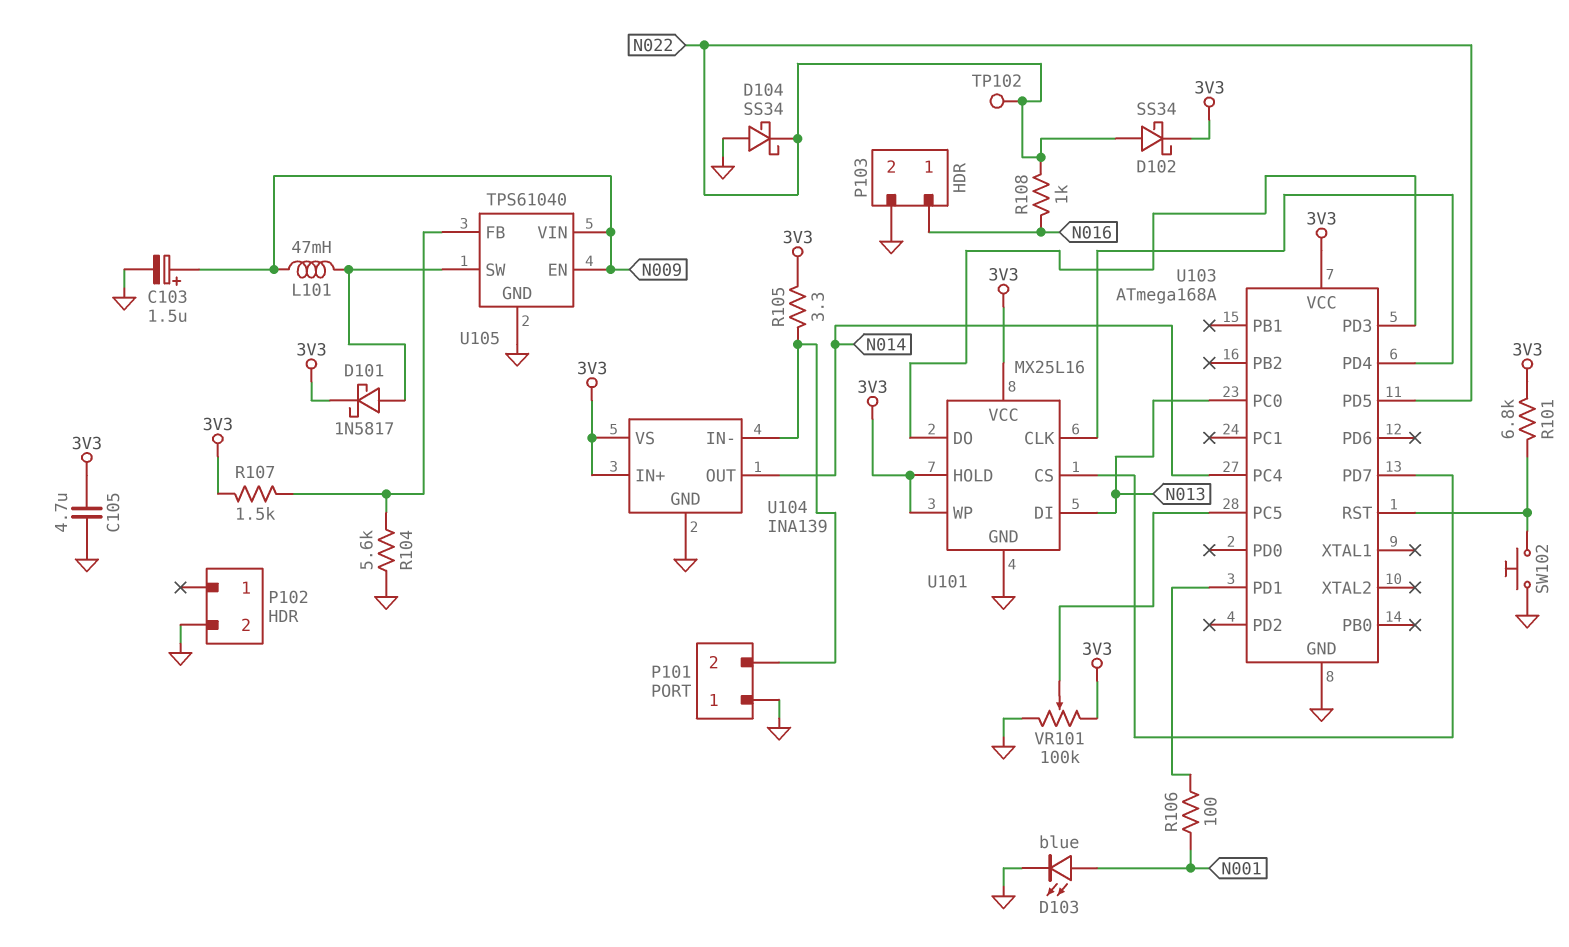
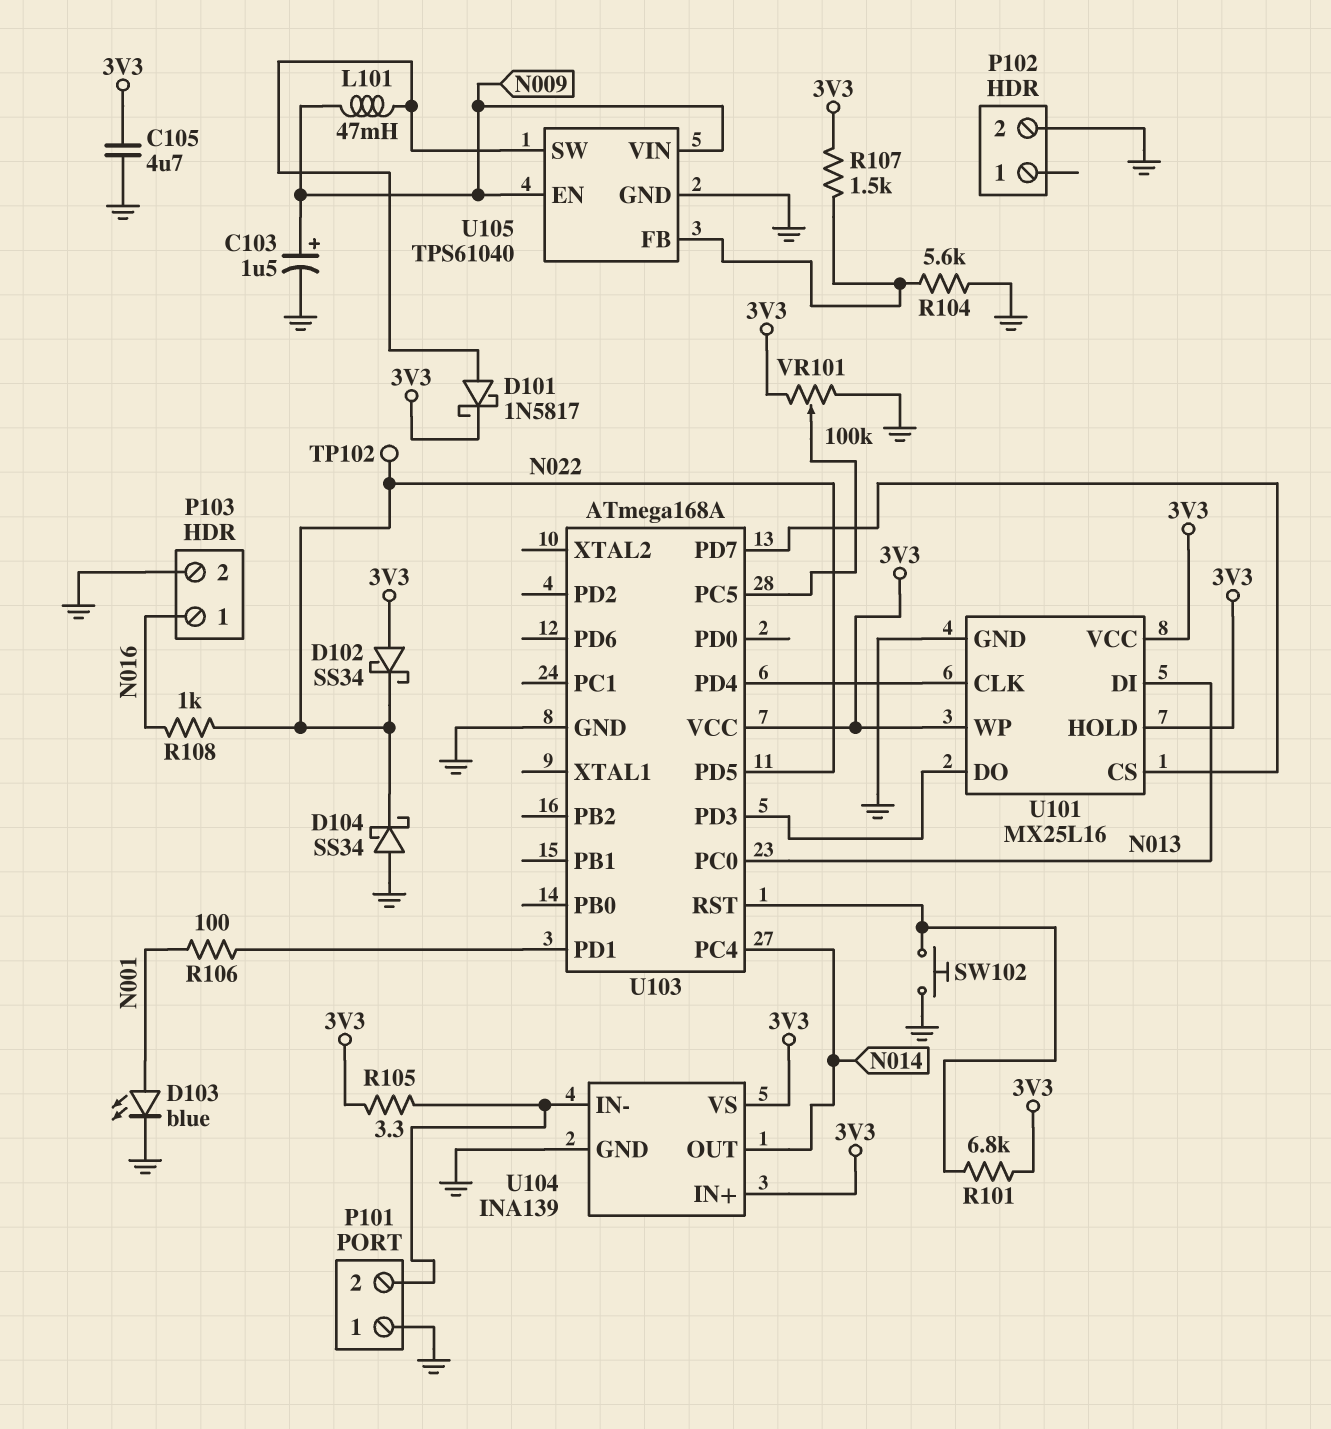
D102: schottky SS34 (A N022, K 3V3) -> schottky SS34 (A 3V3, K N022)

